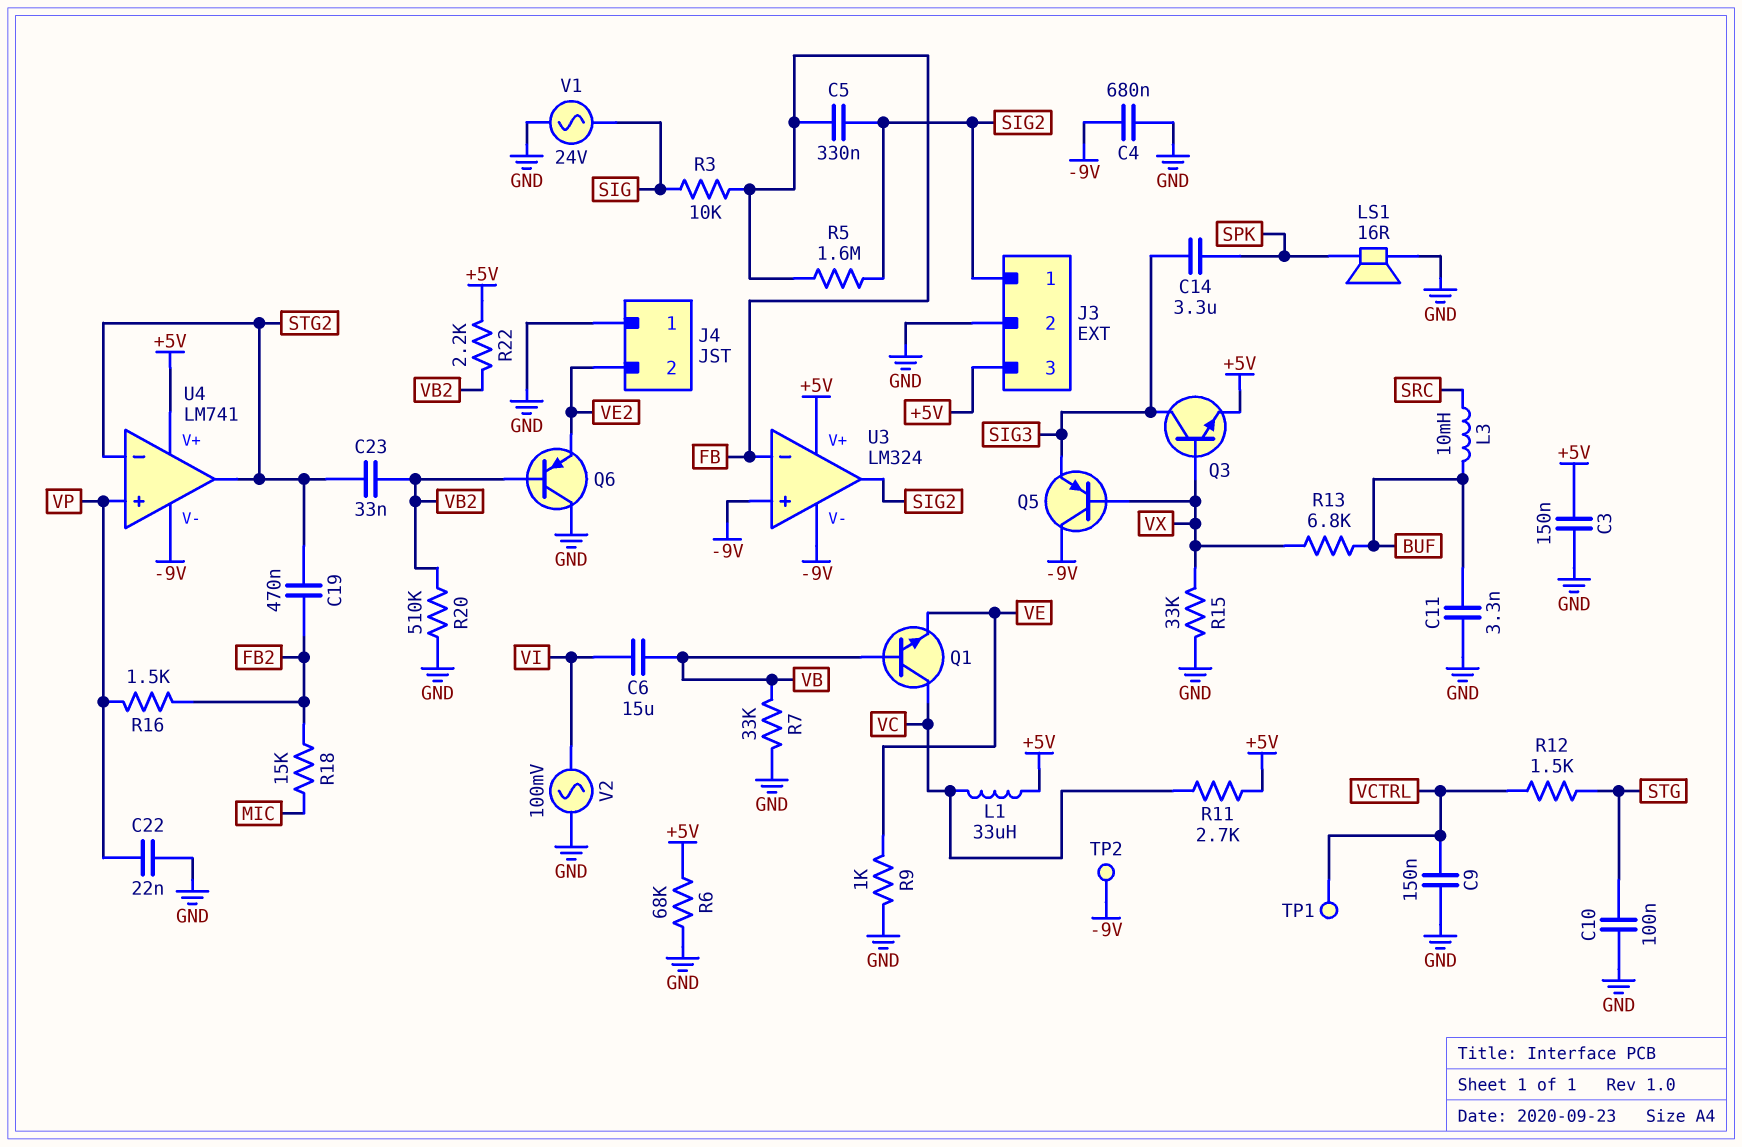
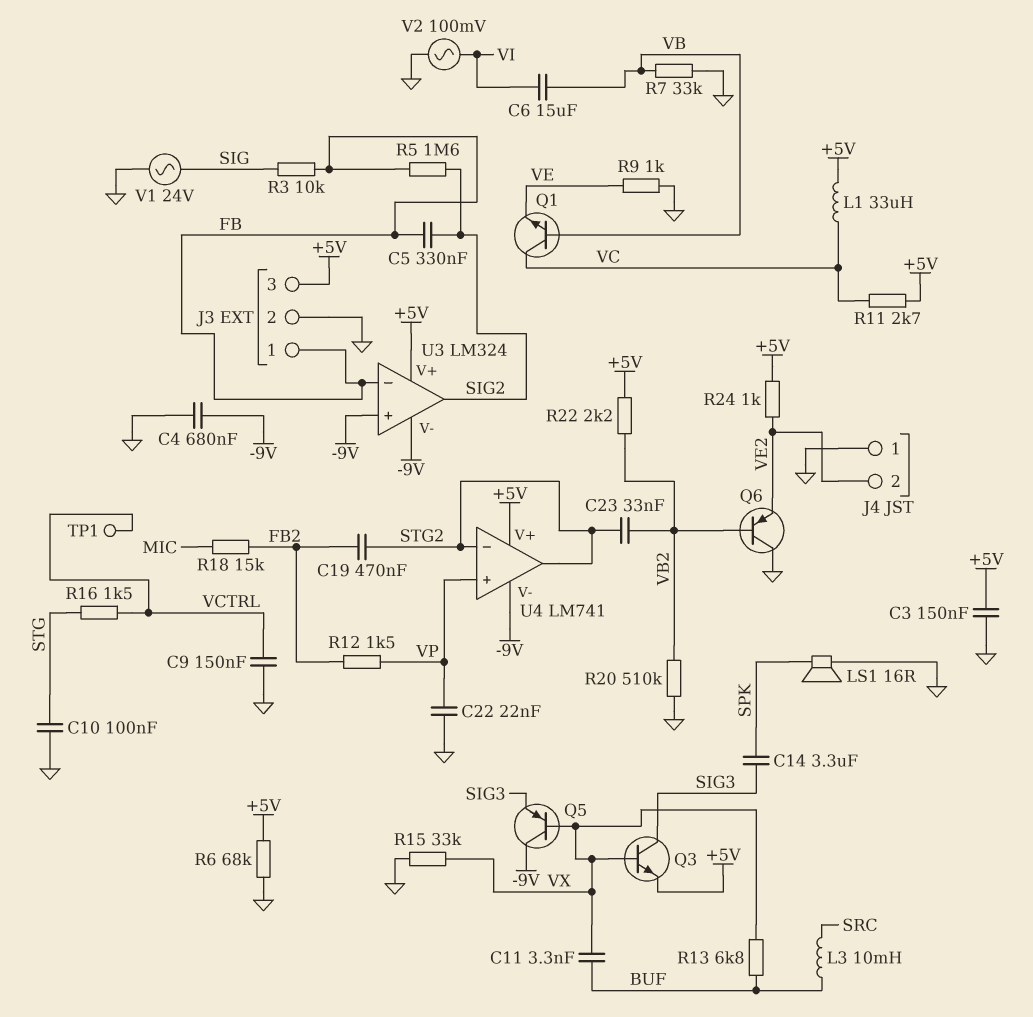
C11: 3.3nF (BUF, GND) -> 3.3nF (BUF, VX)
J3 pin 1: SIG2 -> FB
R12: 1.5k (STG, VCTRL) -> 1.5k (FB2, VP)
R16: 1.5k (FB2, VP) -> 1.5k (STG, VCTRL)
R24: none -> 1k (+5V, VE2)
TP2: test point (-9V) -> none

